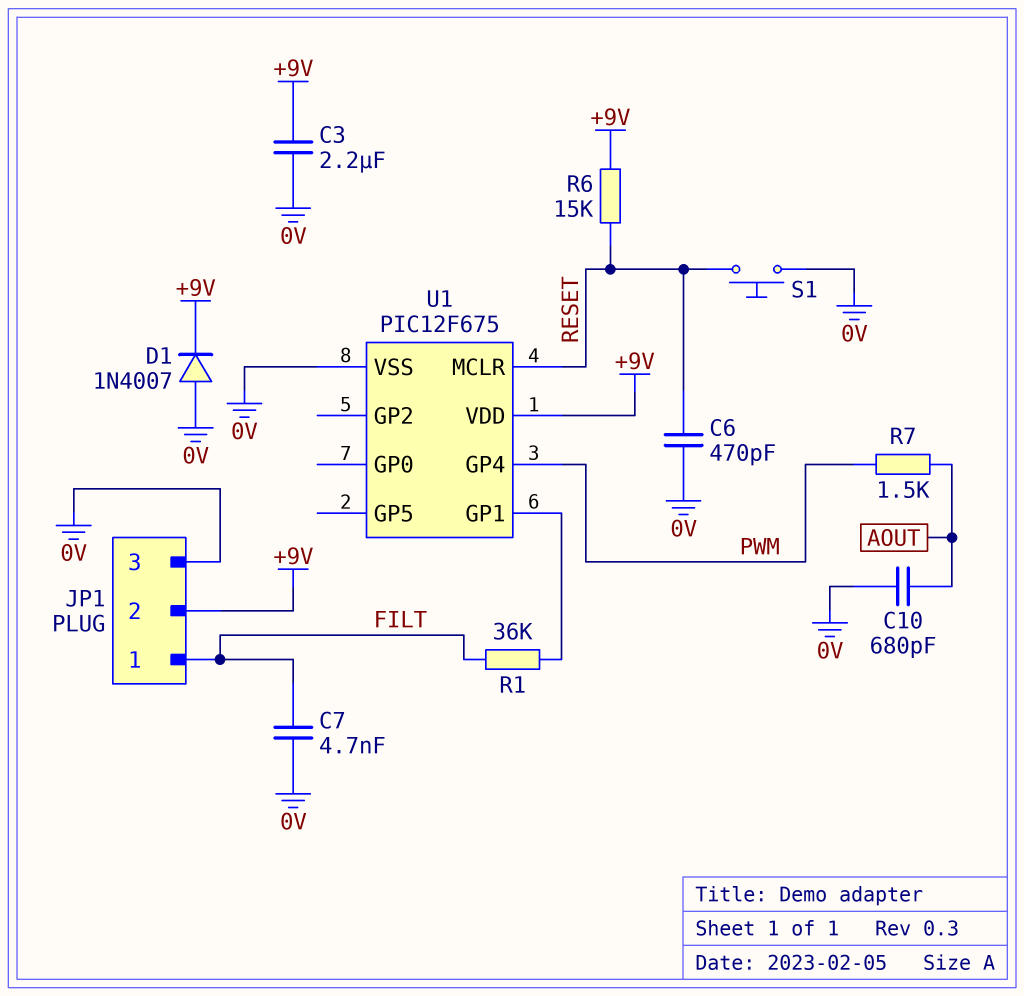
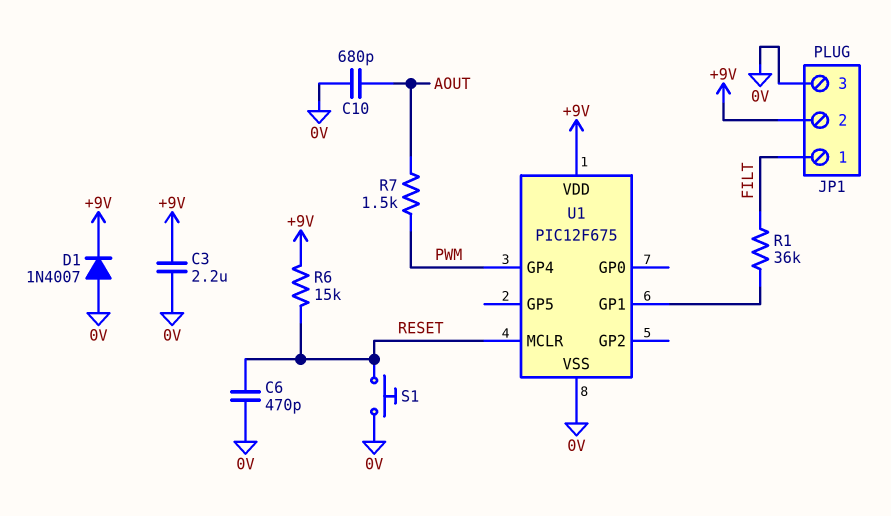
C7: 4.7nF (0V, FILT) -> none

